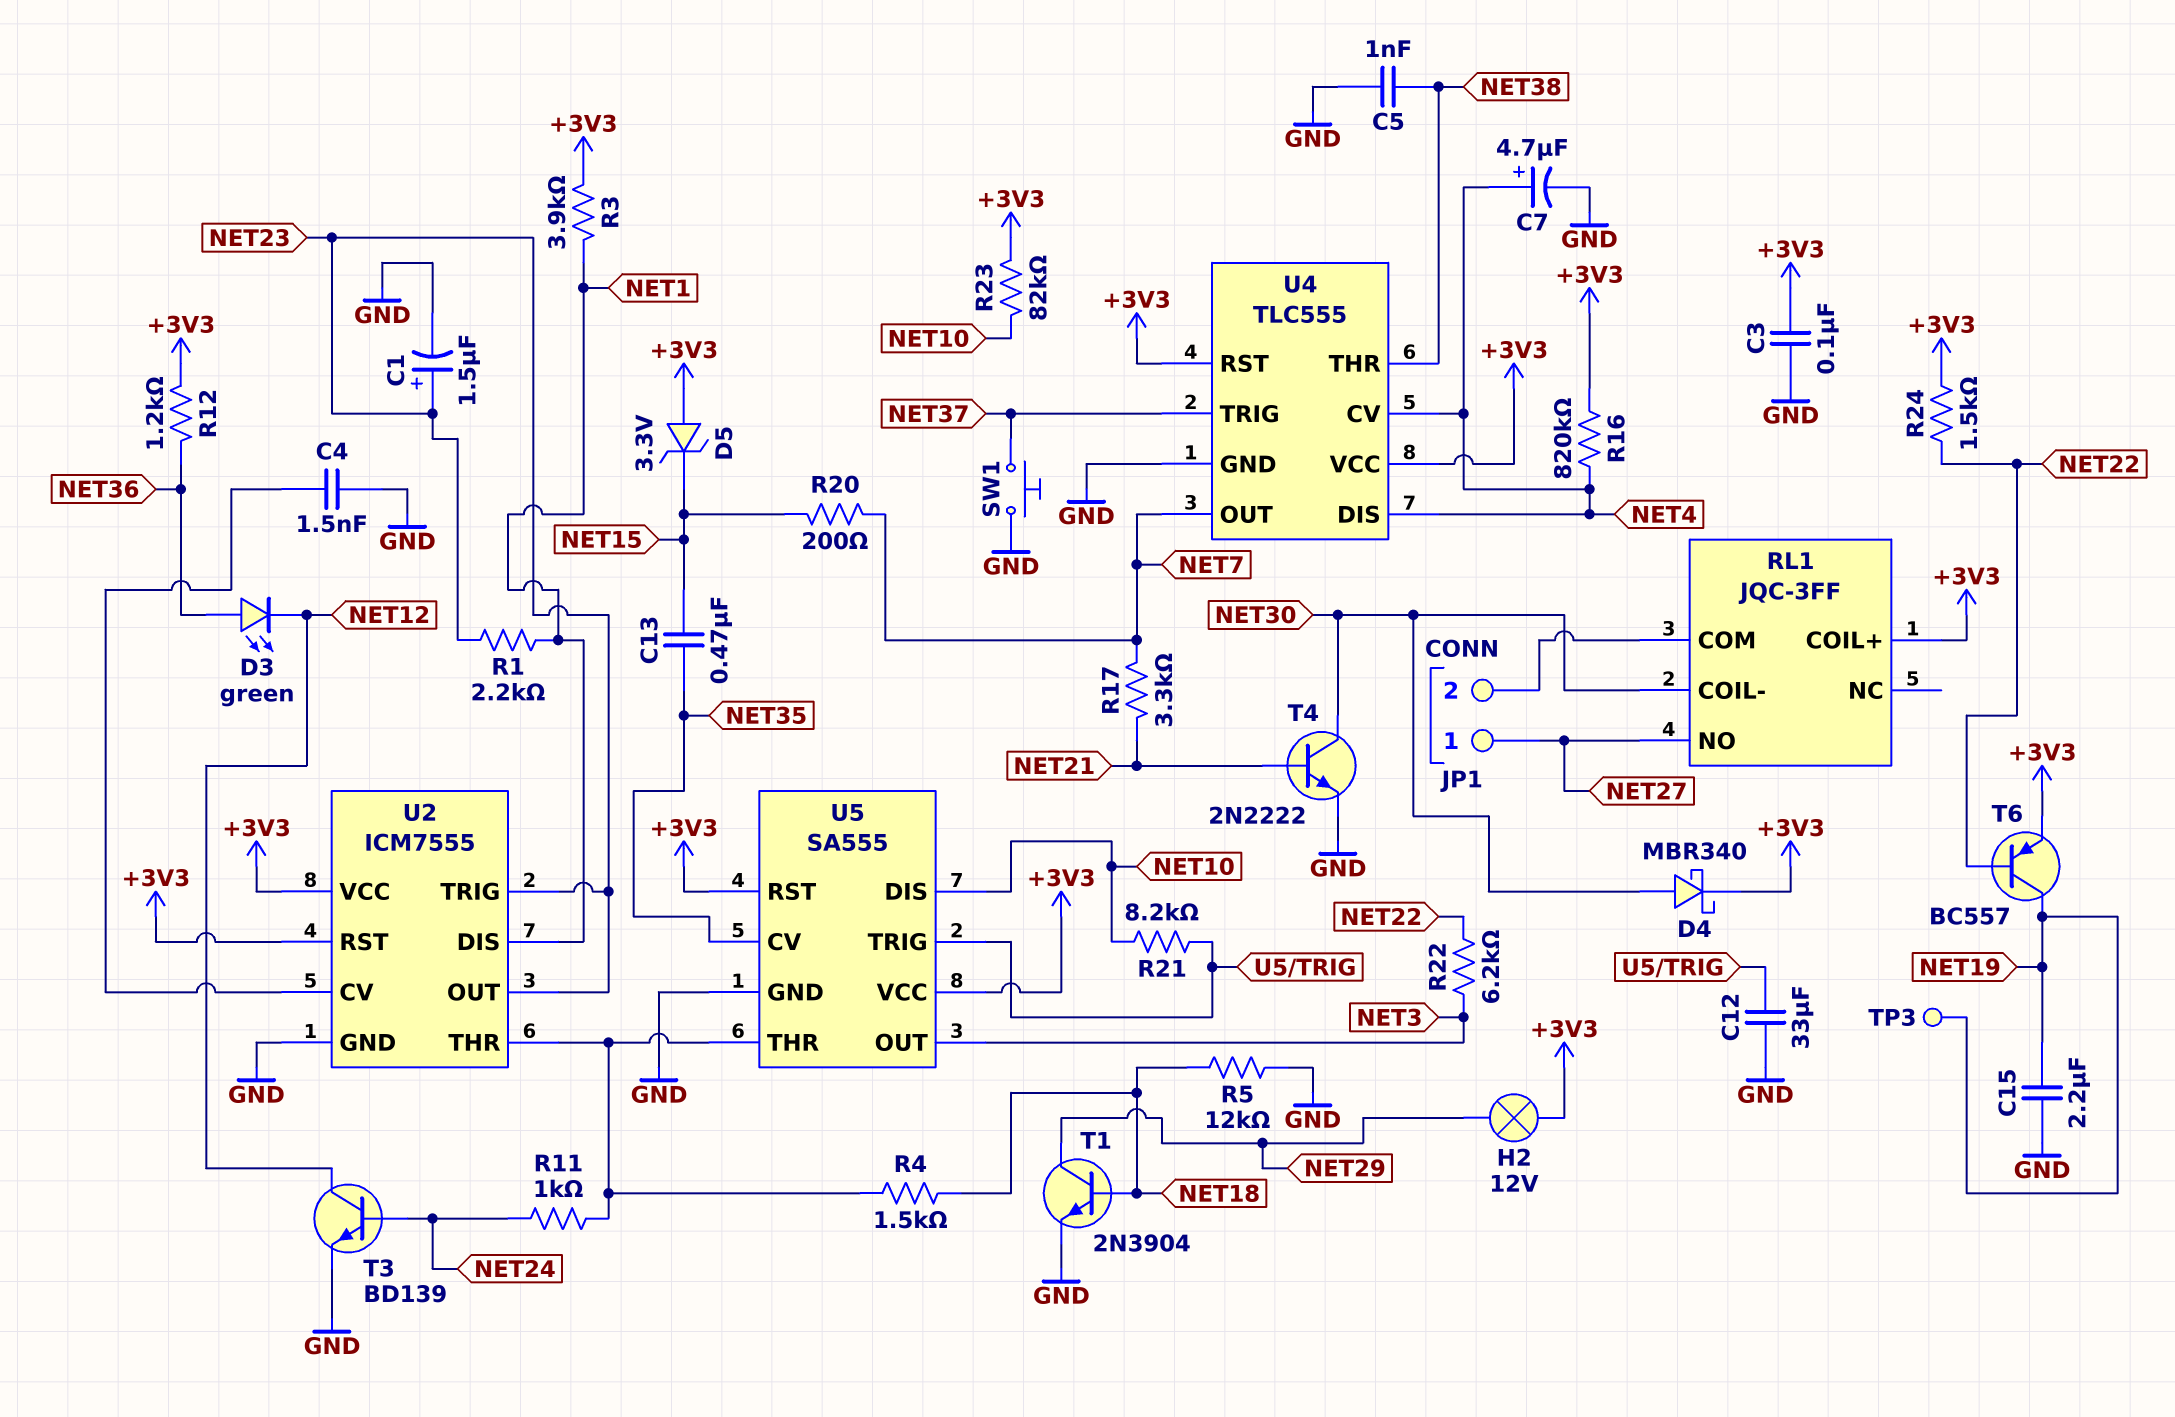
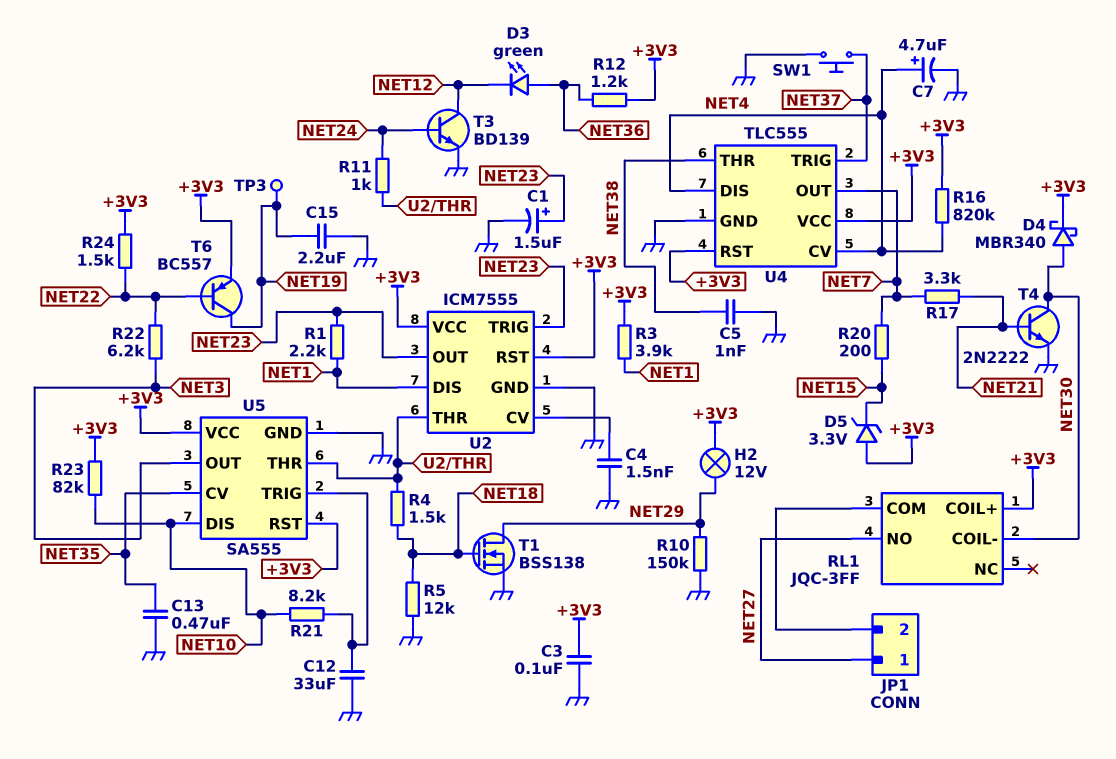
C13: 470nF (NET15, NET35) -> 470nF (GND, NET35)
R10: none -> 150k (GND, NET29)
T1: NPN 2N3904 (B NET18, C NET29, E GND) -> NMOS BSS138 (G NET18, D NET29, S GND)

